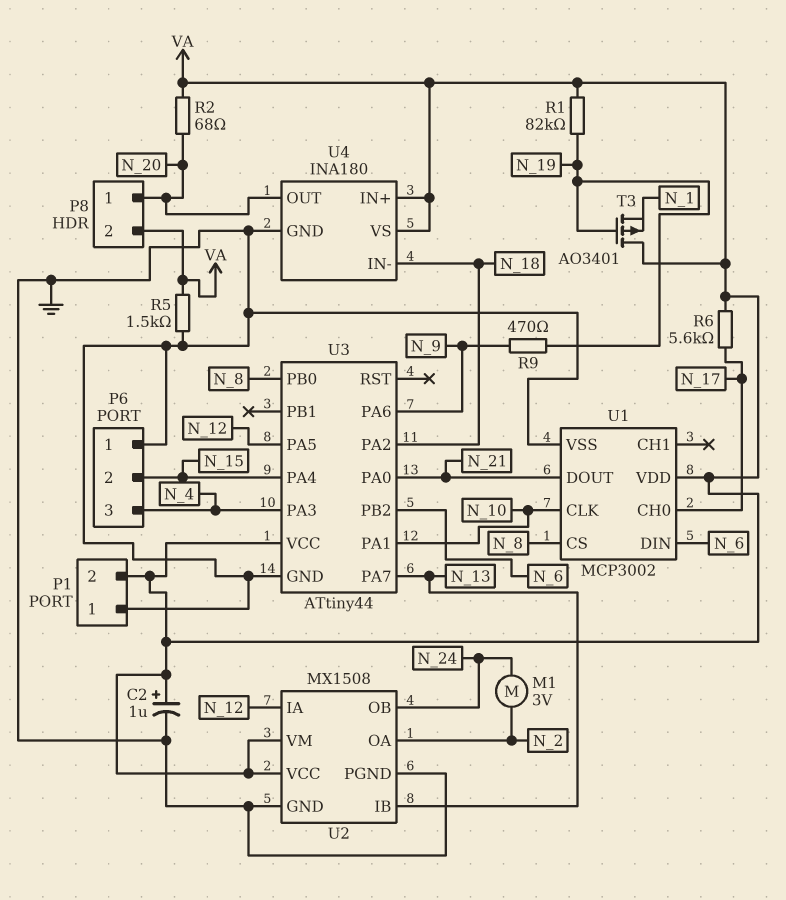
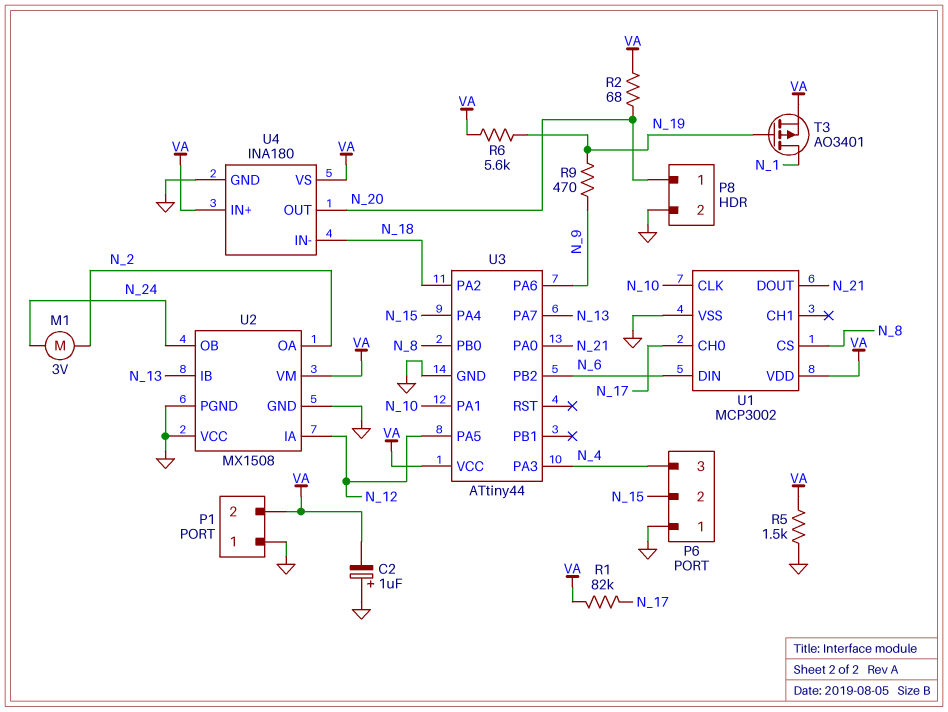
C2: 1uF (plus VA, minus GND) -> 1uF (plus GND, minus VA)
P8 pin 2: VA -> GND
R1: 82k (N_19, VA) -> 82k (N_17, VA)
R6: 5.6k (N_17, VA) -> 5.6k (N_19, VA)
T3: PMOS AO3401 (G N_19, D VA, S N_1) -> PMOS AO3401 (G N_19, D N_1, S VA)
U2 pin VCC: VA -> GND

